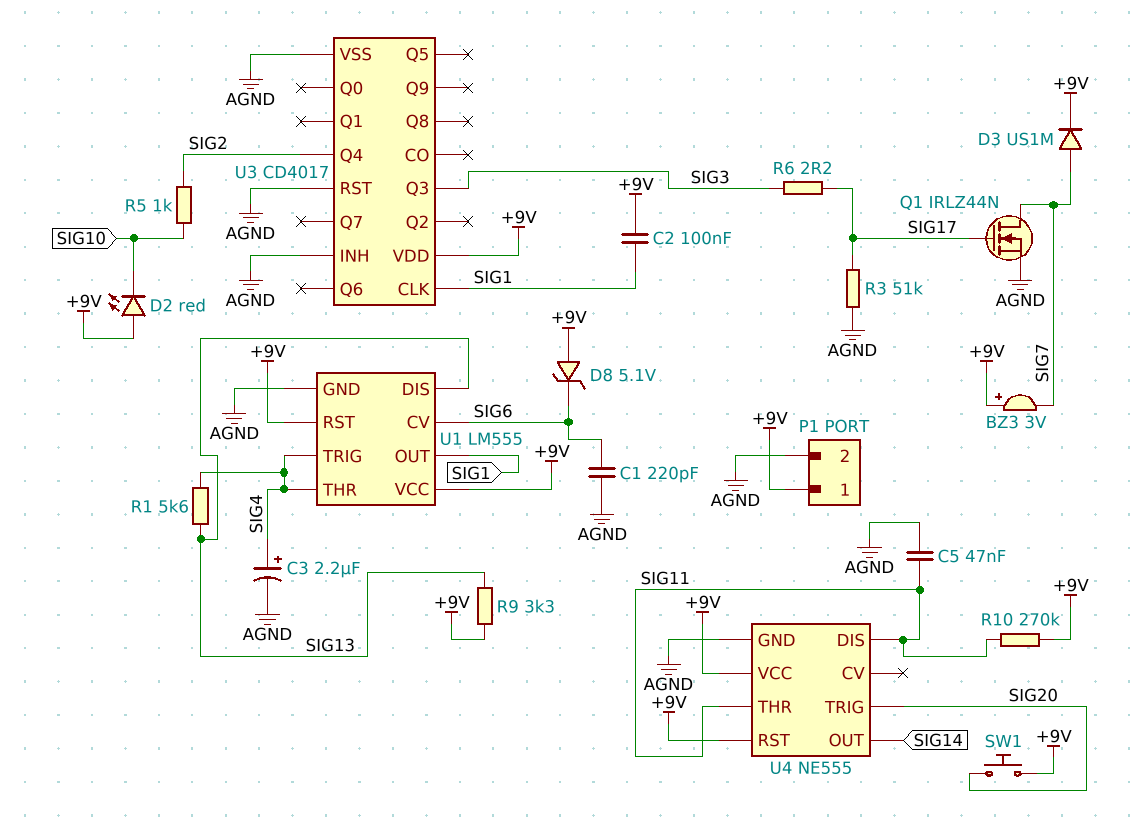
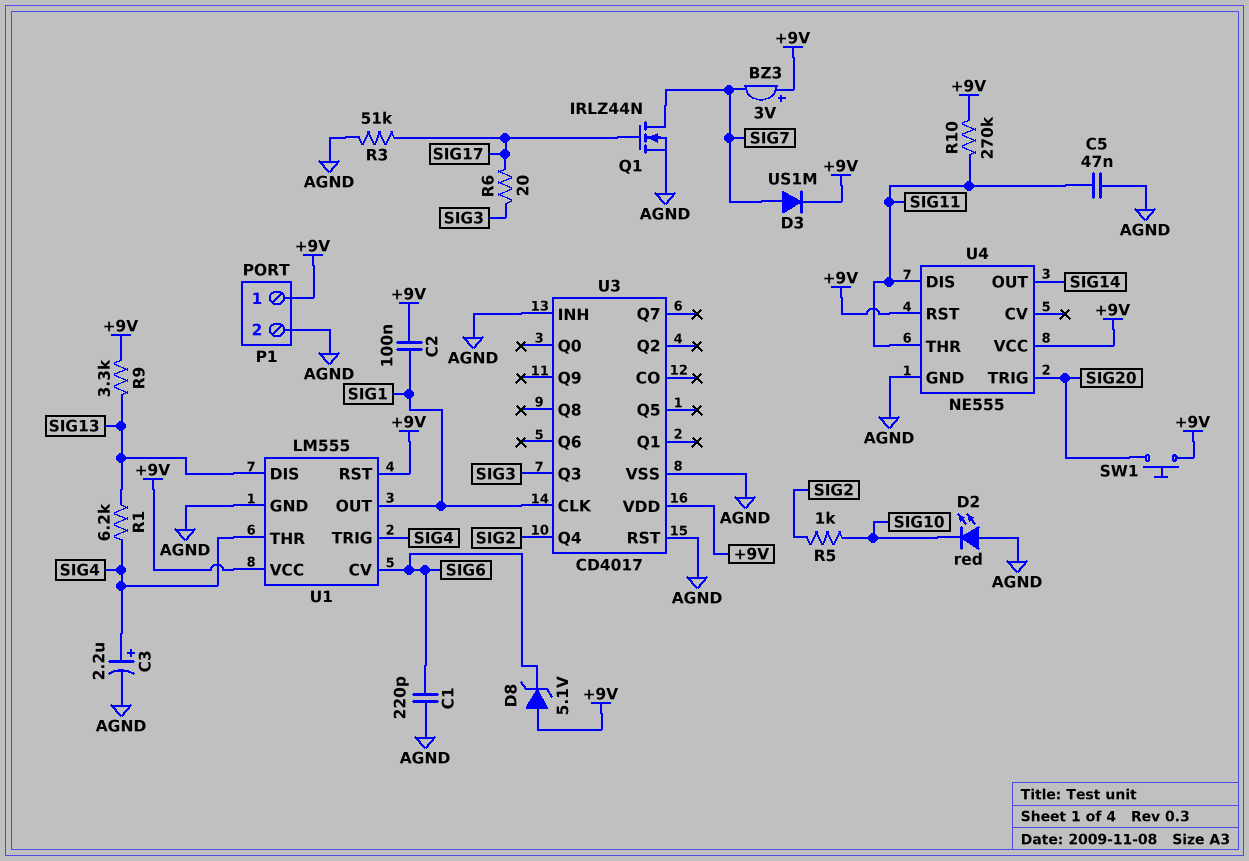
D2: LED red (A +9V, K SIG10) -> LED red (A AGND, K SIG10)
R1: 5.6k (SIG4, SIG13) -> 6.2k (SIG4, SIG13)
R6: 2.2 (SIG3, SIG17) -> 20 (SIG3, SIG17)

